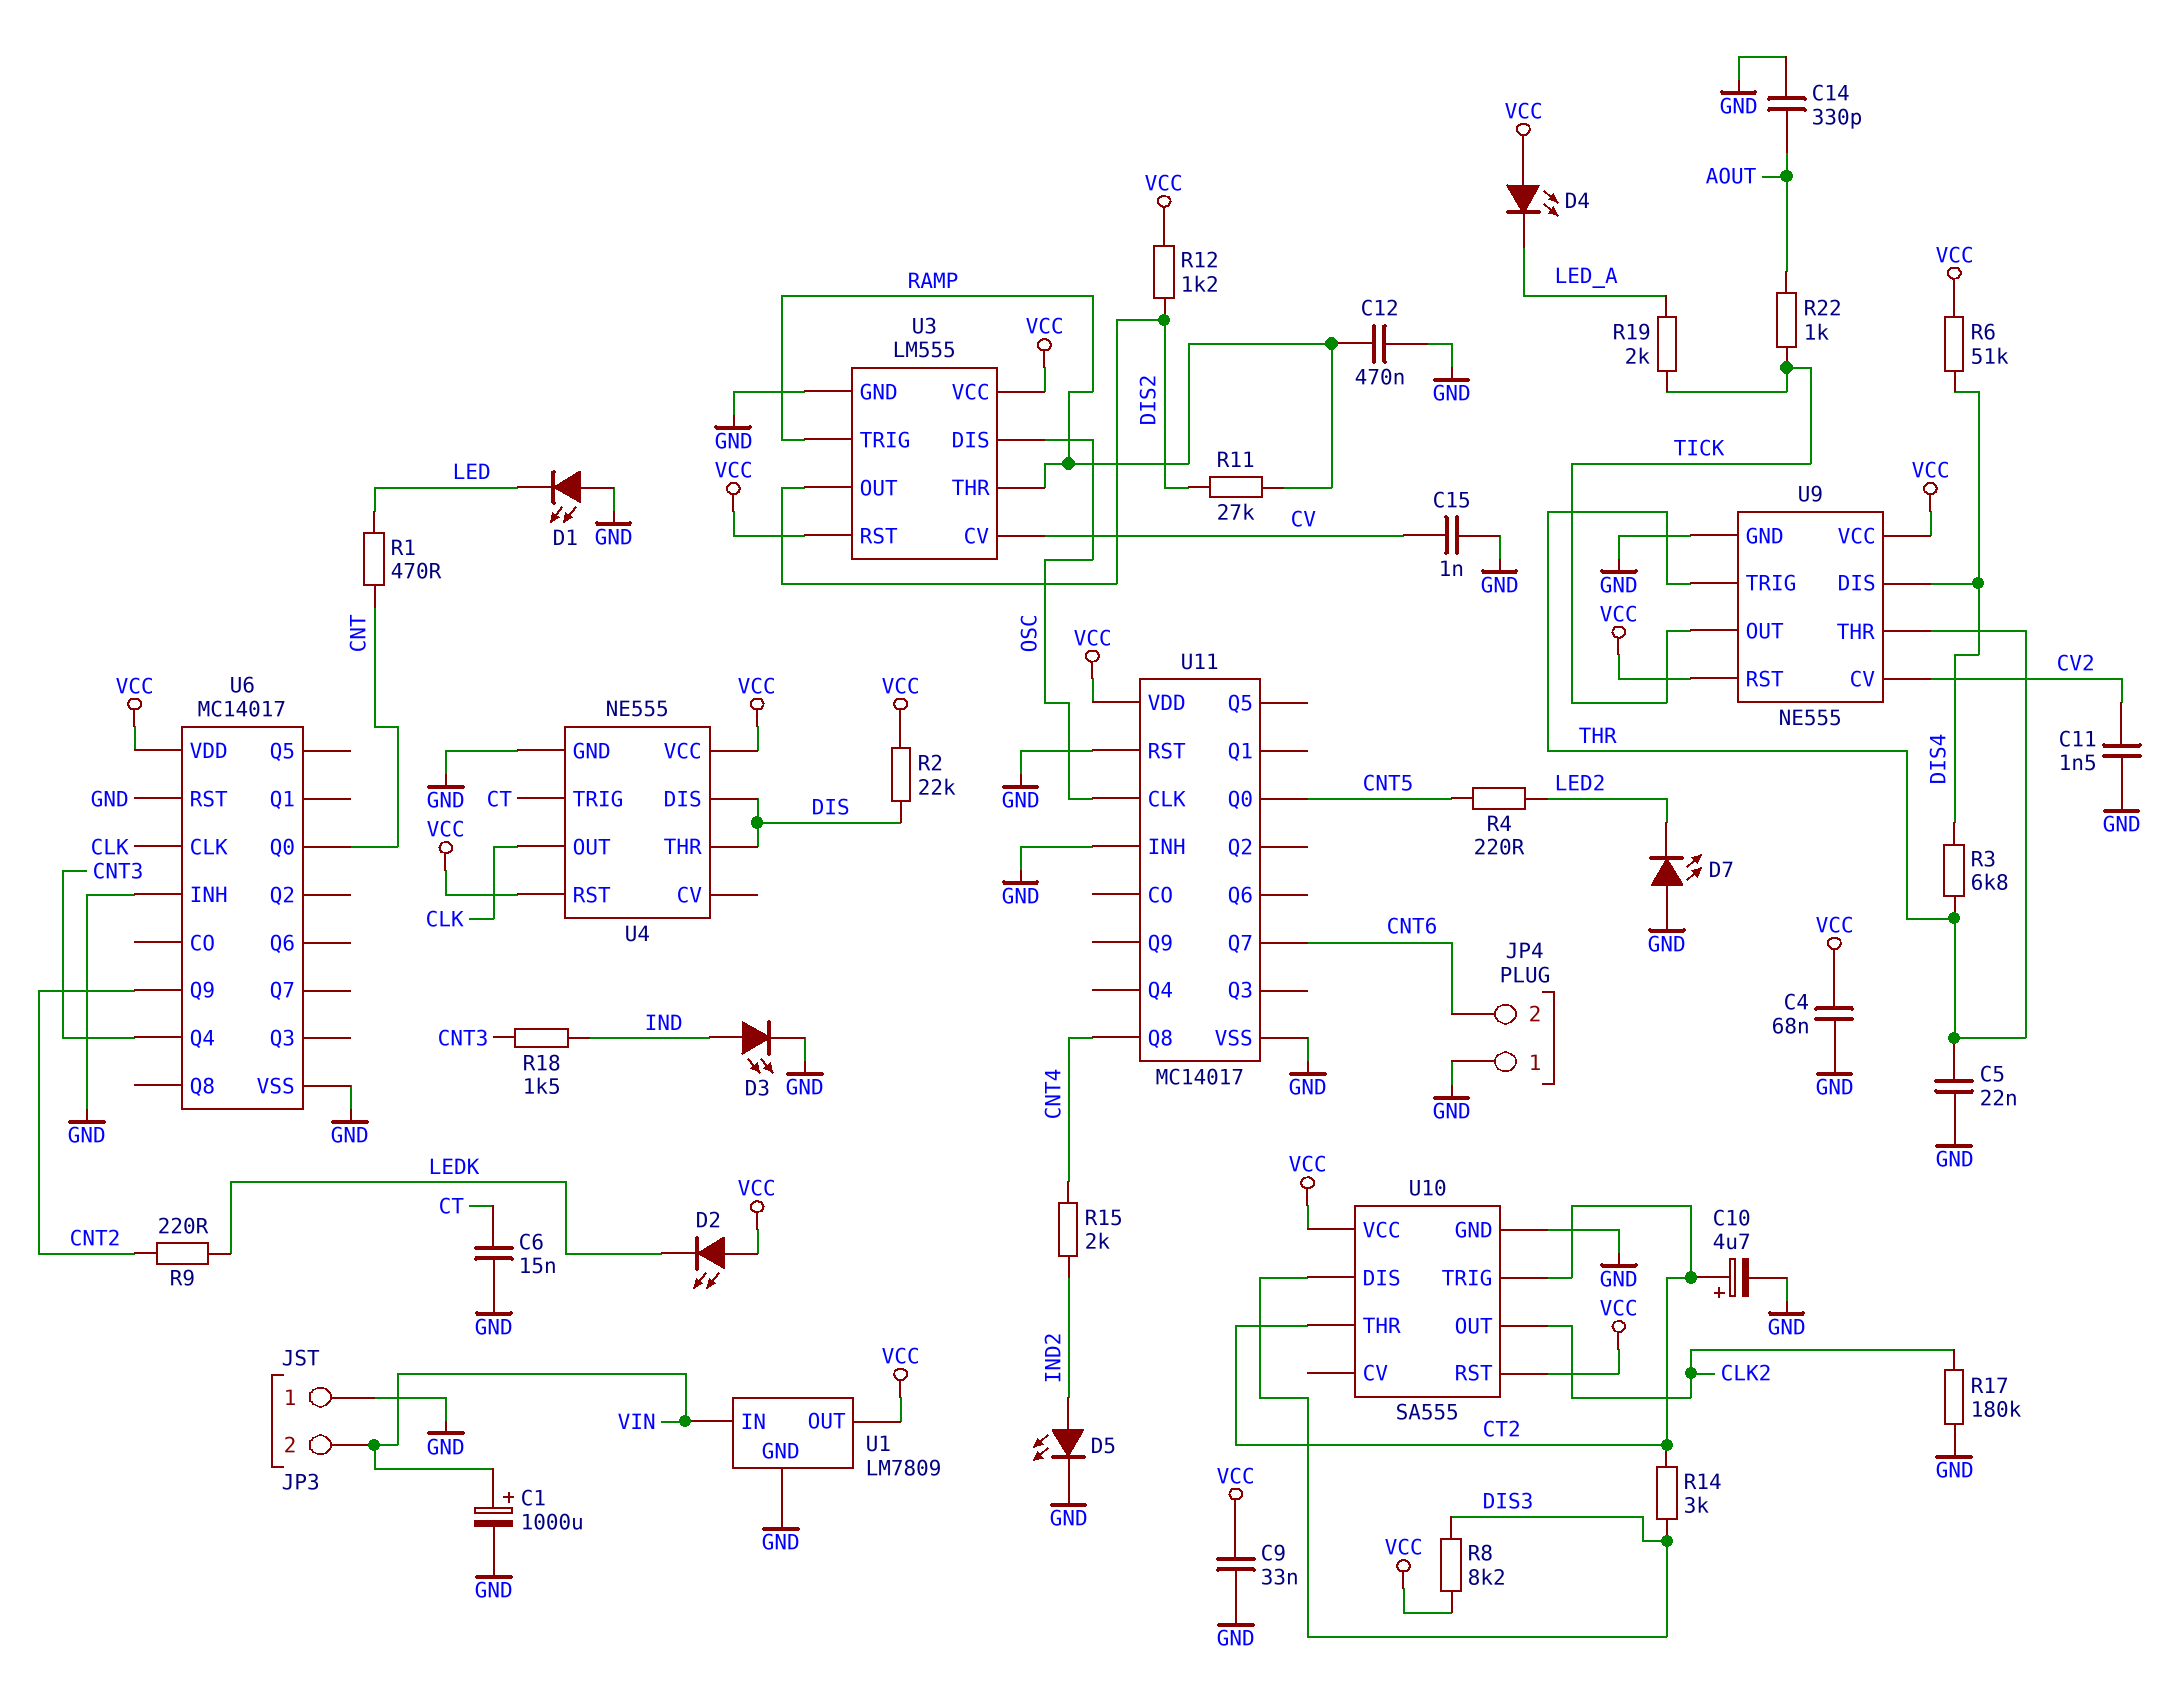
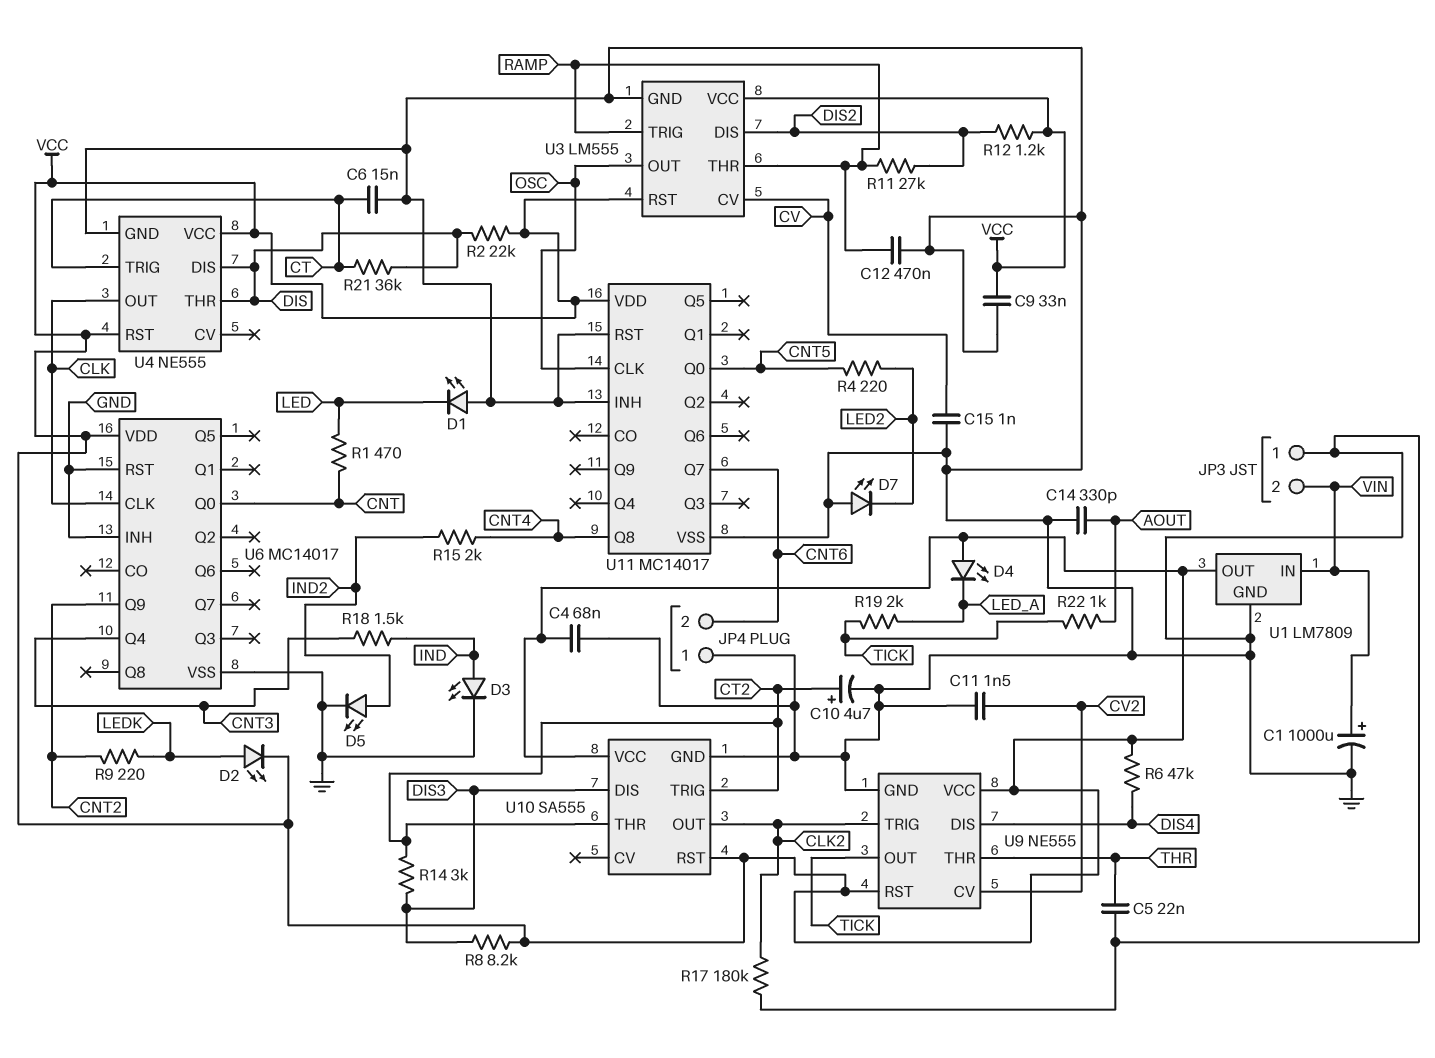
D2: LED (A VCC, K LEDK) -> LED (A LEDK, K VCC)
R3: 6.8k (DIS4, THR) -> none
R6: 51k (DIS4, VCC) -> 47k (DIS4, VCC)
R21: none -> 36k (CT, DIS)
U3 pin DIS: OSC -> DIS2
U3 pin OUT: DIS2 -> OSC
U9 pin TRIG: THR -> CLK2

